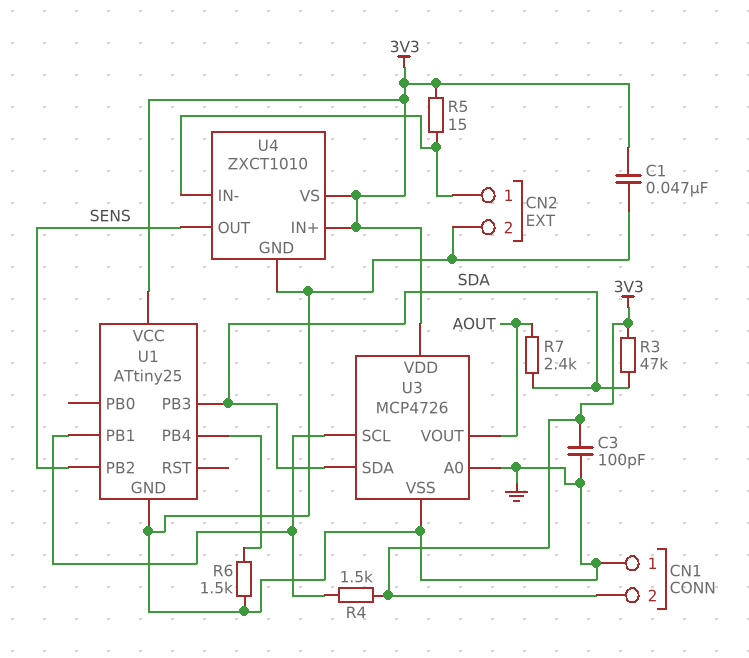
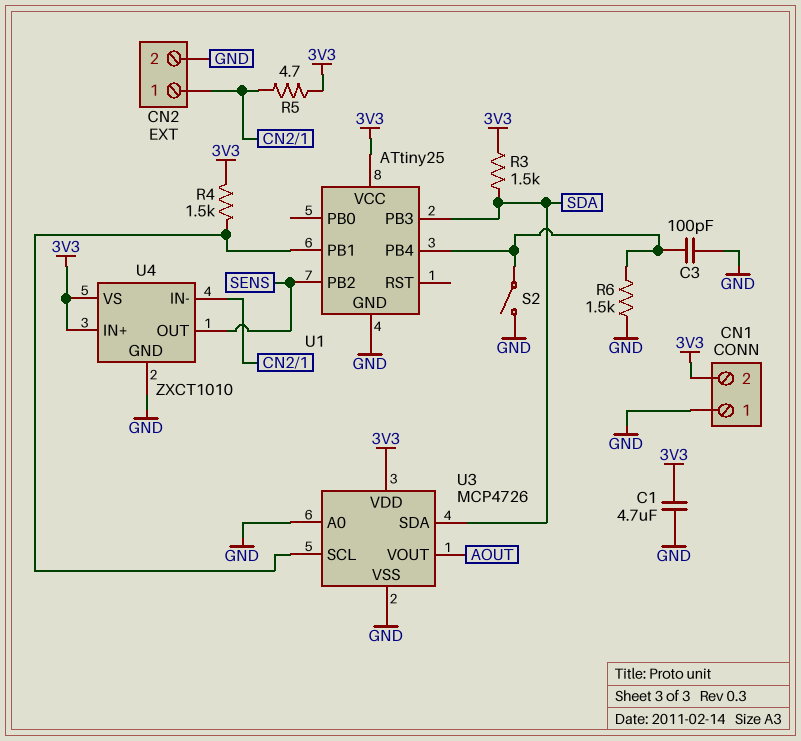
C1: 47nF (3V3, GND) -> 4.7uF (3V3, GND)
C3: 100pF (3V3, GND) -> 100pF (GND, U1/PB4)
R3: 47k (3V3, SDA) -> 1.5k (3V3, SDA)
R5: 15 (3V3, CN2/1) -> 4.7 (3V3, CN2/1)
R7: 2.4k (AOUT, SDA) -> none
S2: none -> switch (GND, U1/PB4)

